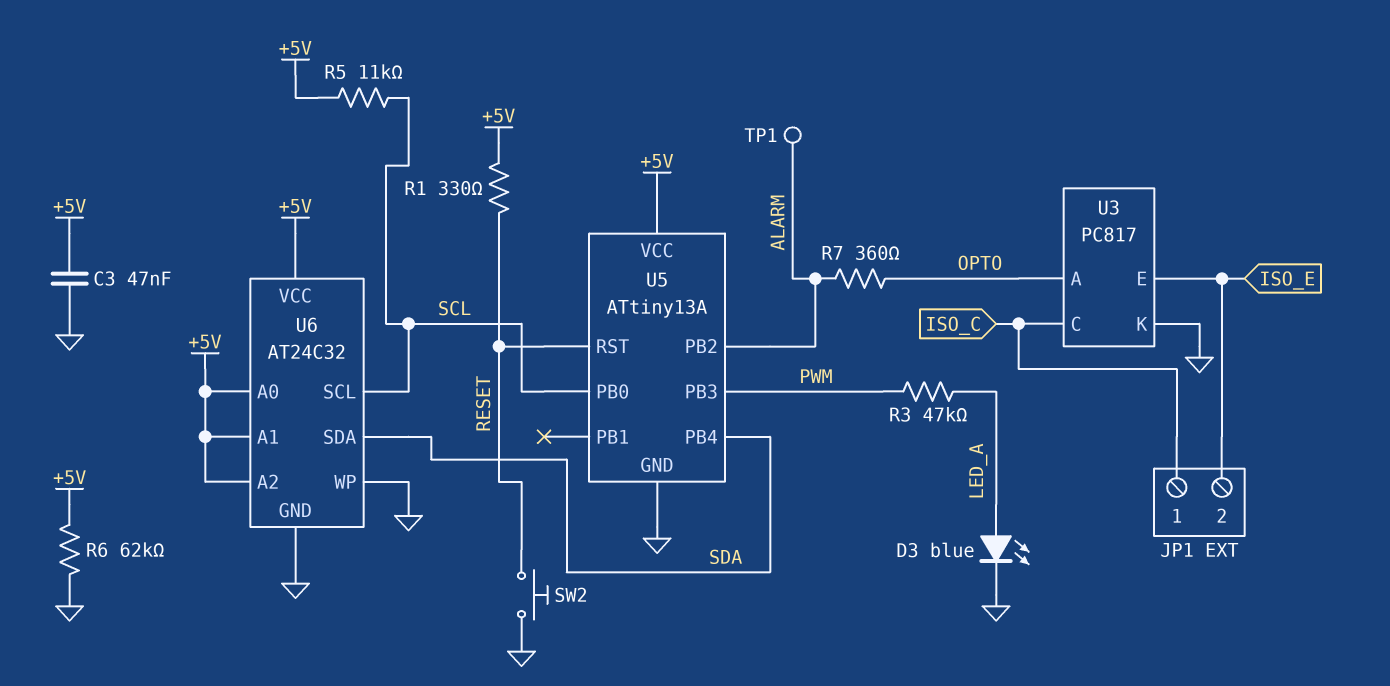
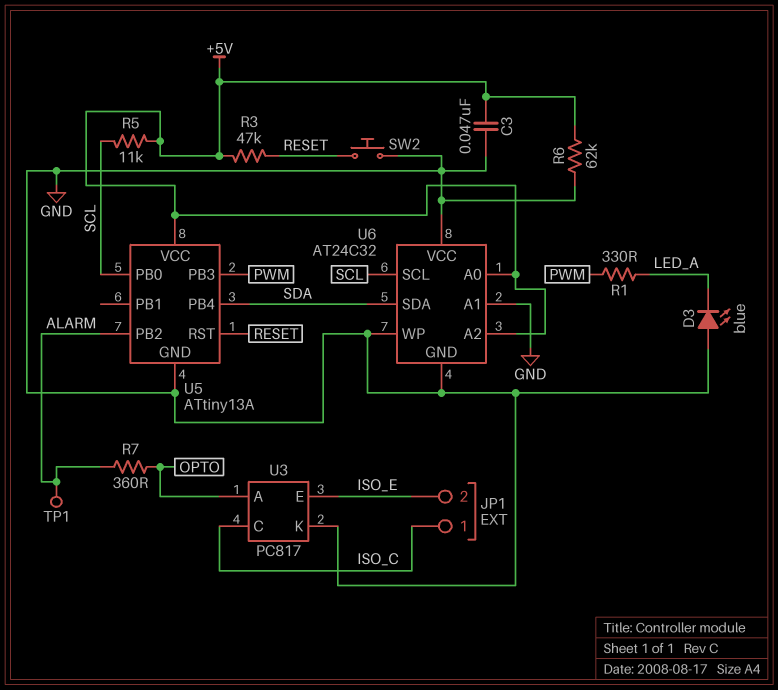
D3: LED blue (A LED_A, K GND) -> LED blue (A GND, K LED_A)
R1: 330 (+5V, RESET) -> 330 (LED_A, PWM)
R3: 47k (LED_A, PWM) -> 47k (+5V, RESET)
U6 pin A1: +5V -> GND
U6 pin VCC: +5V -> GND

